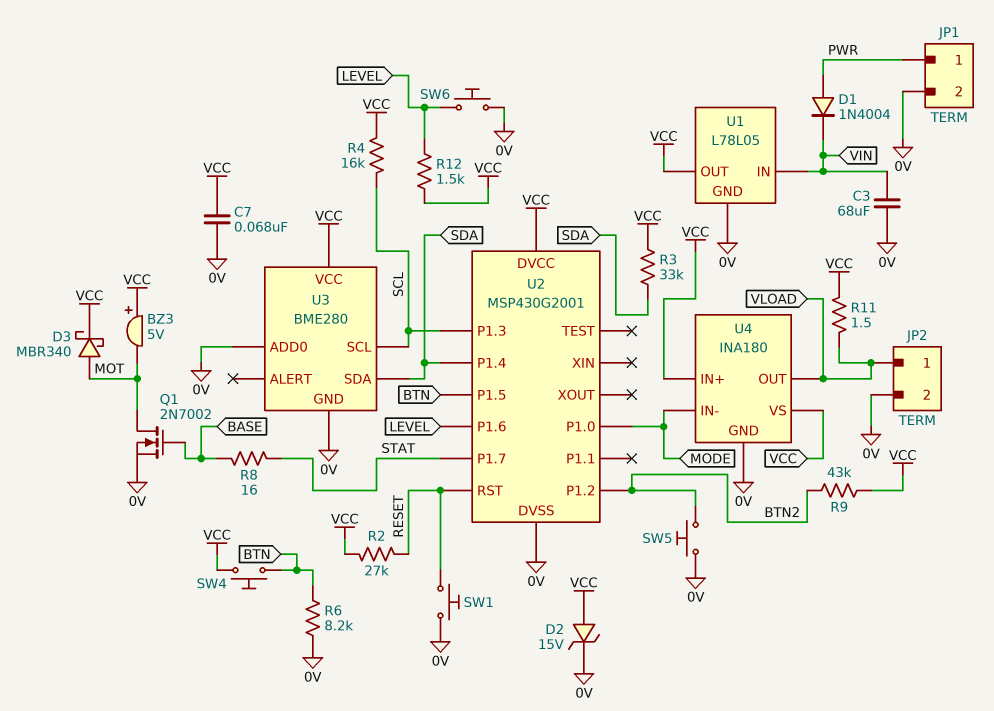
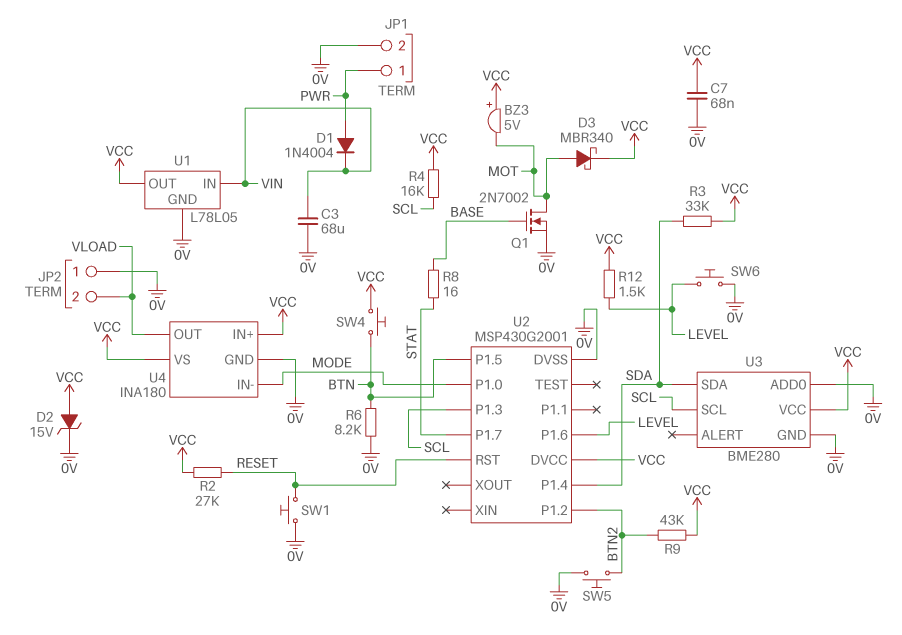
JP2 pin 1: VLOAD -> 0V
JP2 pin 2: 0V -> VLOAD
R11: 1.5 (VCC, VLOAD) -> none

